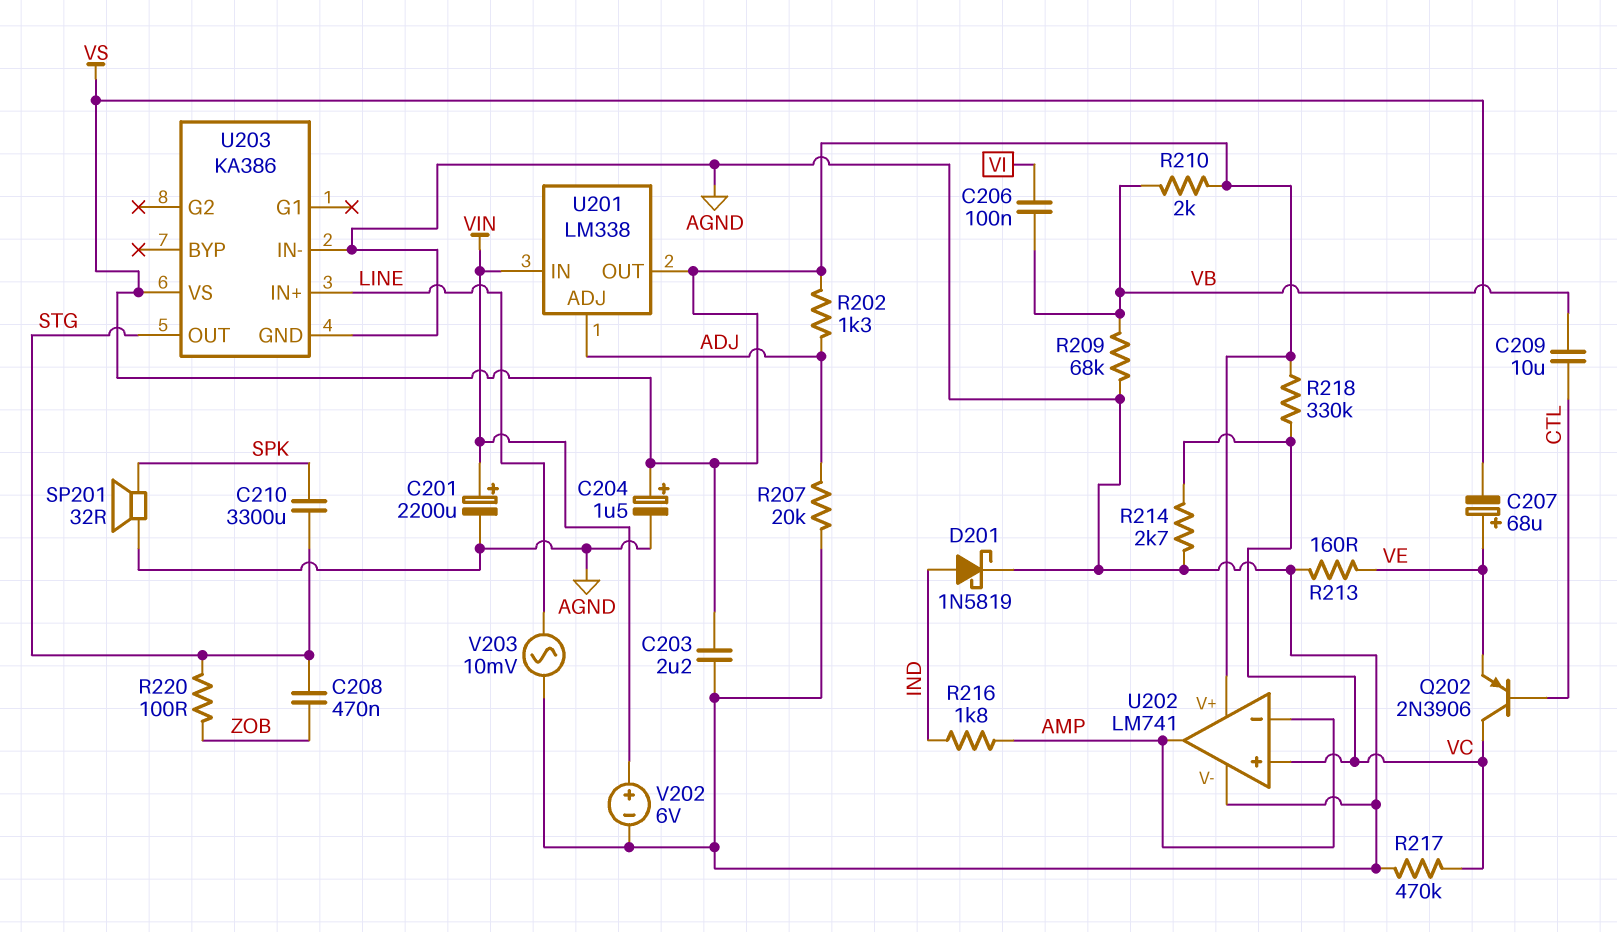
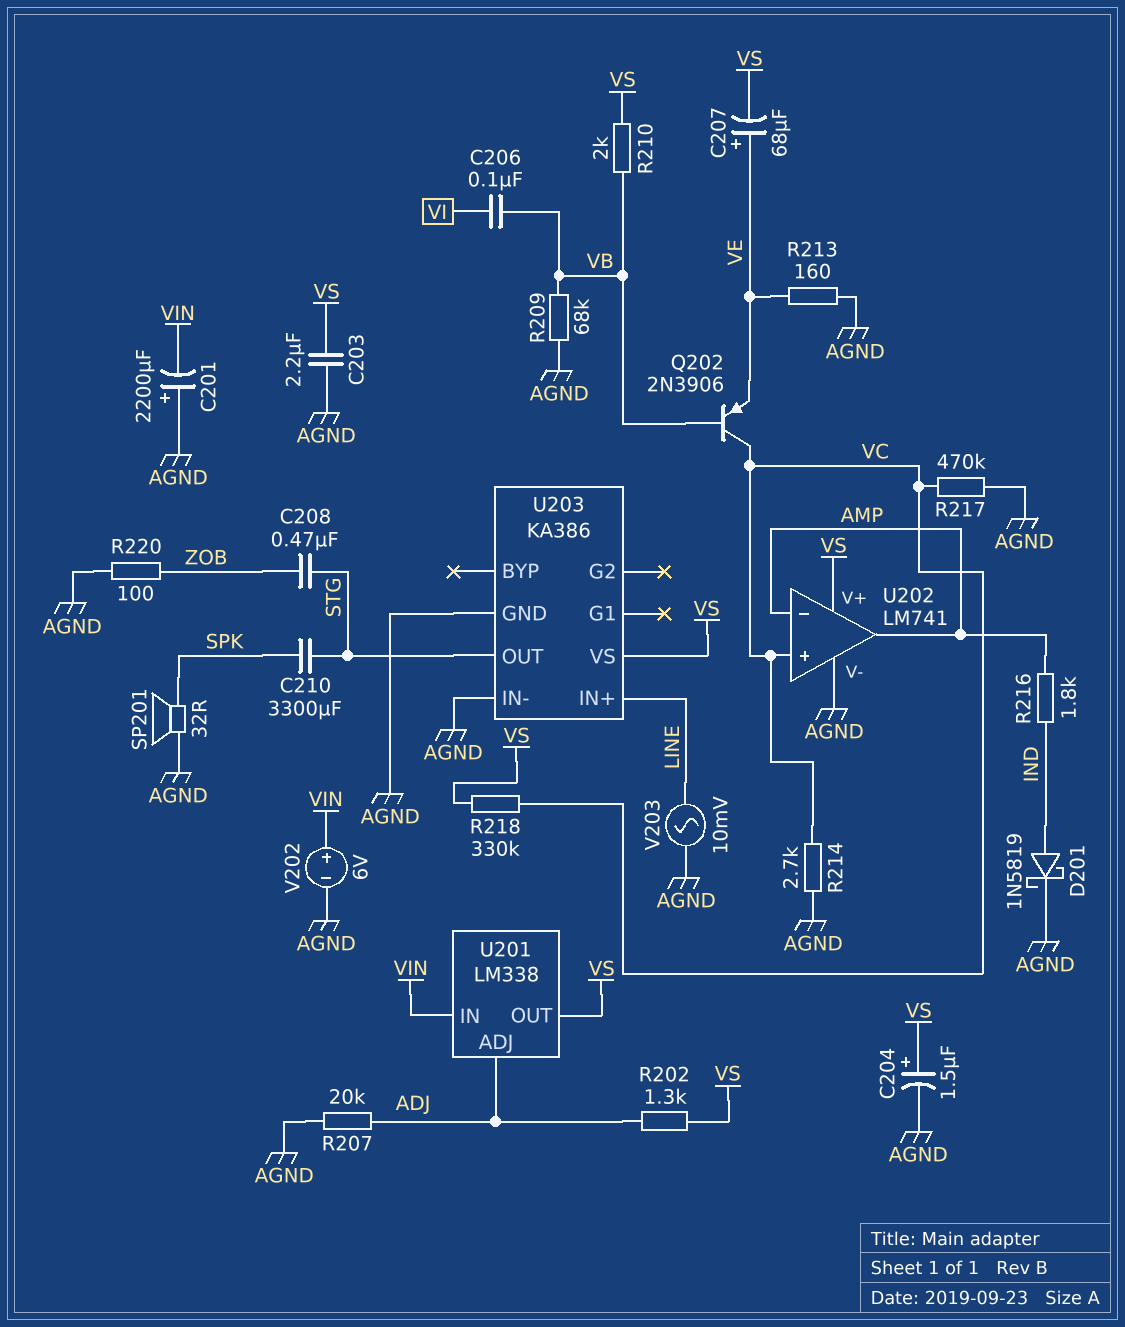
C201: 2200uF (plus VIN, minus AGND) -> 2200uF (plus AGND, minus VIN)
C209: 10uF (CTL, VB) -> none
Q202: PNP 2N3906 (B CTL, C VC, E VE) -> PNP 2N3906 (B VB, C VC, E VE)
R220: 100 (STG, ZOB) -> 100 (AGND, ZOB)

